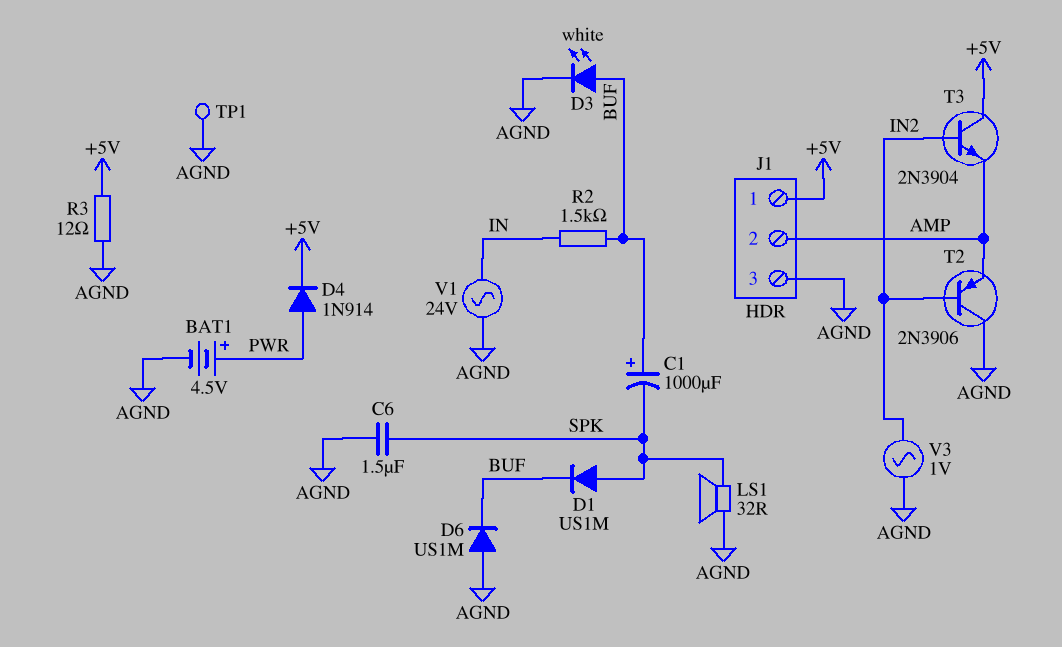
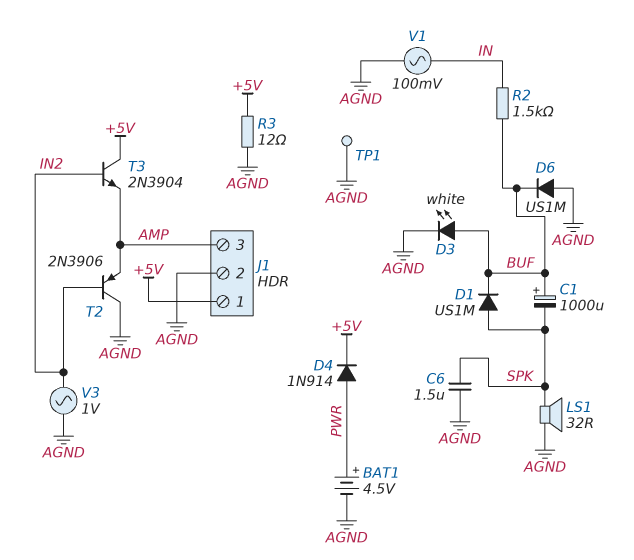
J1 pin 2: AMP -> AGND
J1 pin 3: AGND -> AMP
V1: AC 24V (AGND, IN) -> AC 100mV (AGND, IN)

